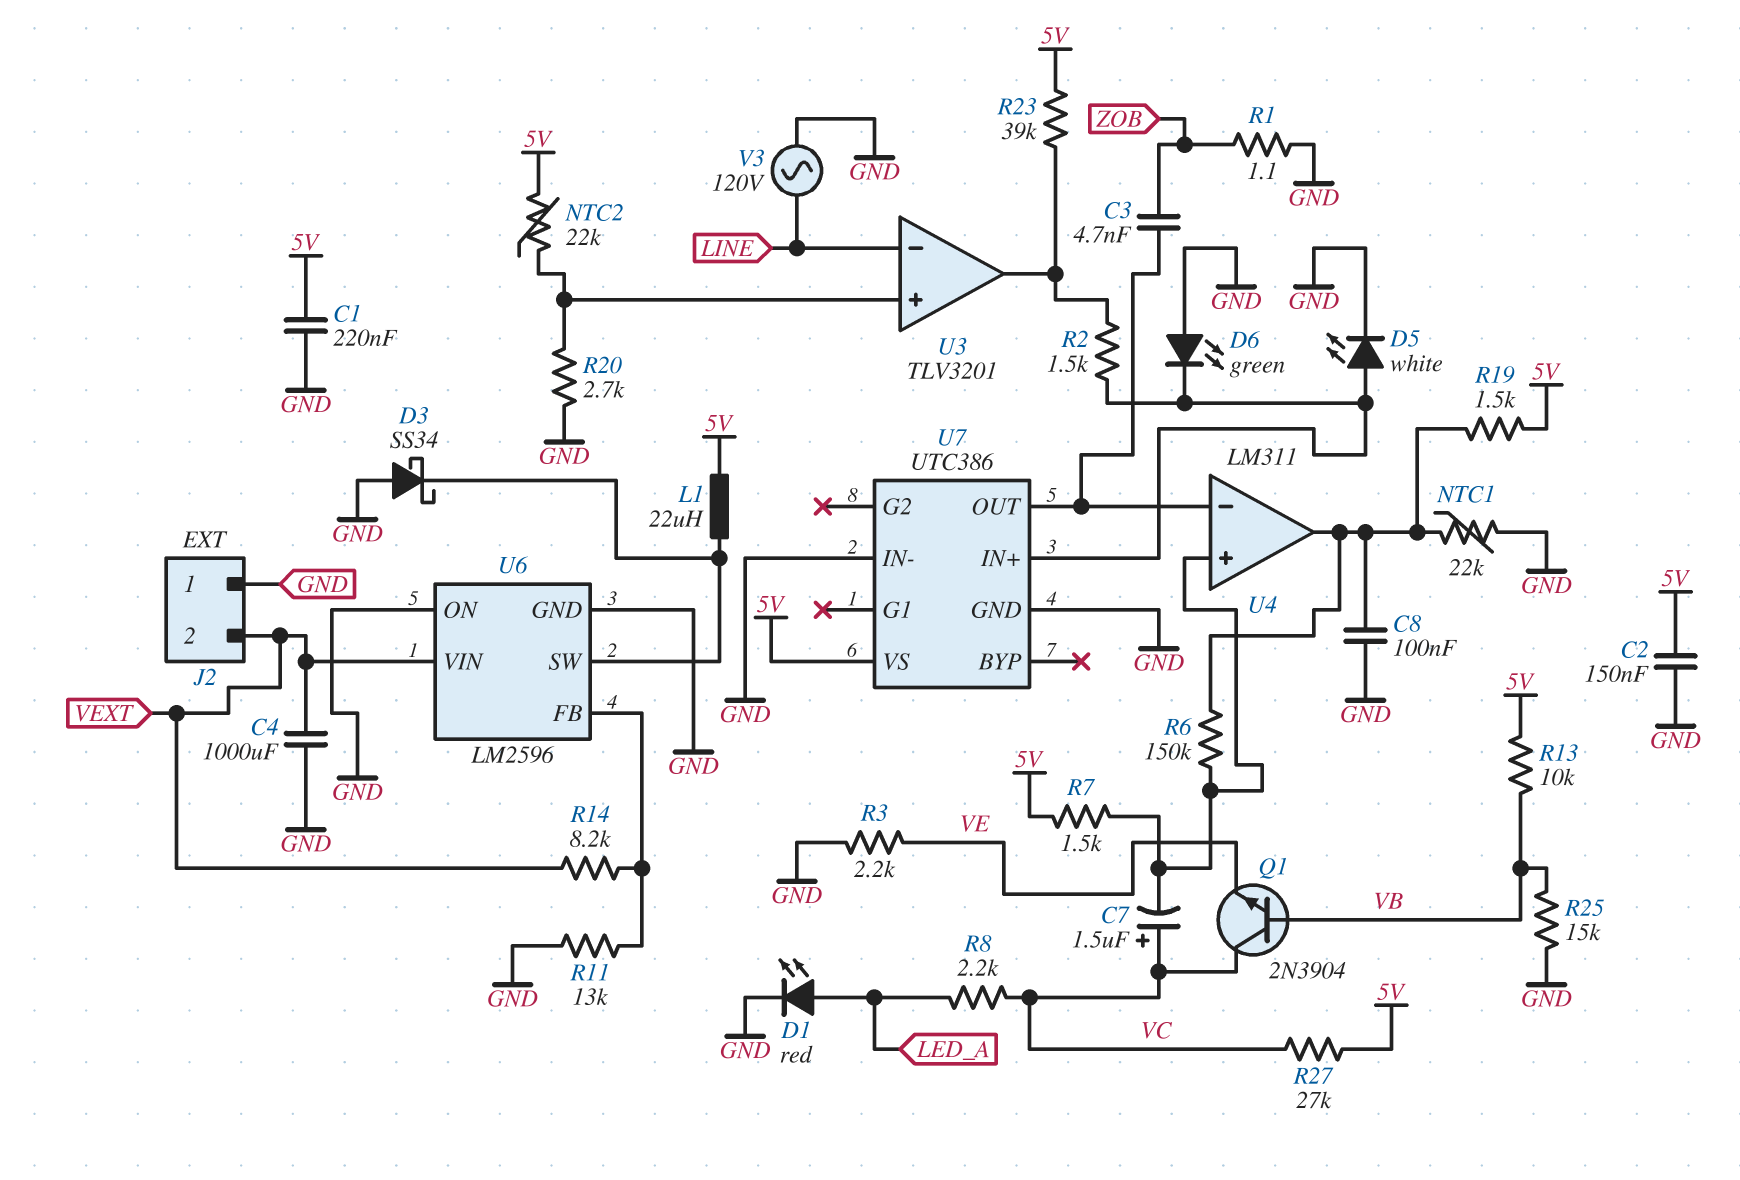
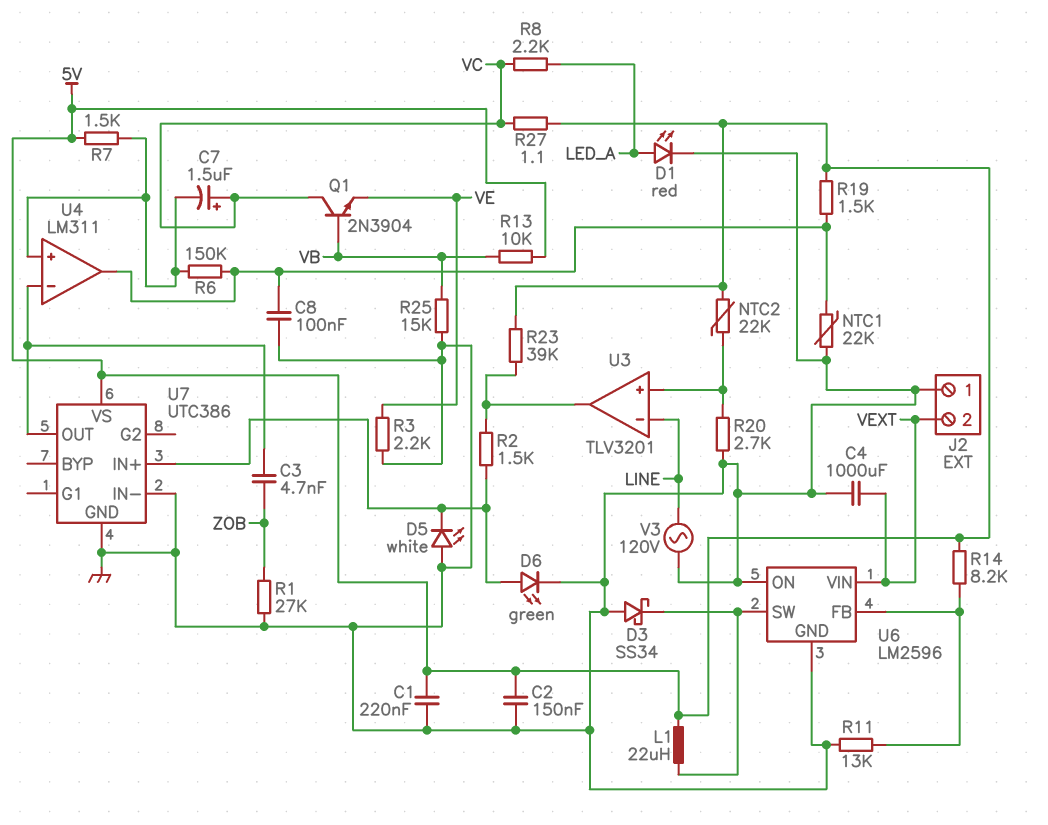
D5: LED white (A U7/IN+, K GND) -> LED white (A GND, K U7/IN+)
D6: LED green (A GND, K U7/IN+) -> LED green (A U7/IN+, K GND)
R1: 1.1 (GND, ZOB) -> 27k (GND, ZOB)
R14: 8.2k (U6/FB, VEXT) -> 8.2k (5V, U6/FB)
R27: 27k (5V, VC) -> 1.1 (5V, VC)

